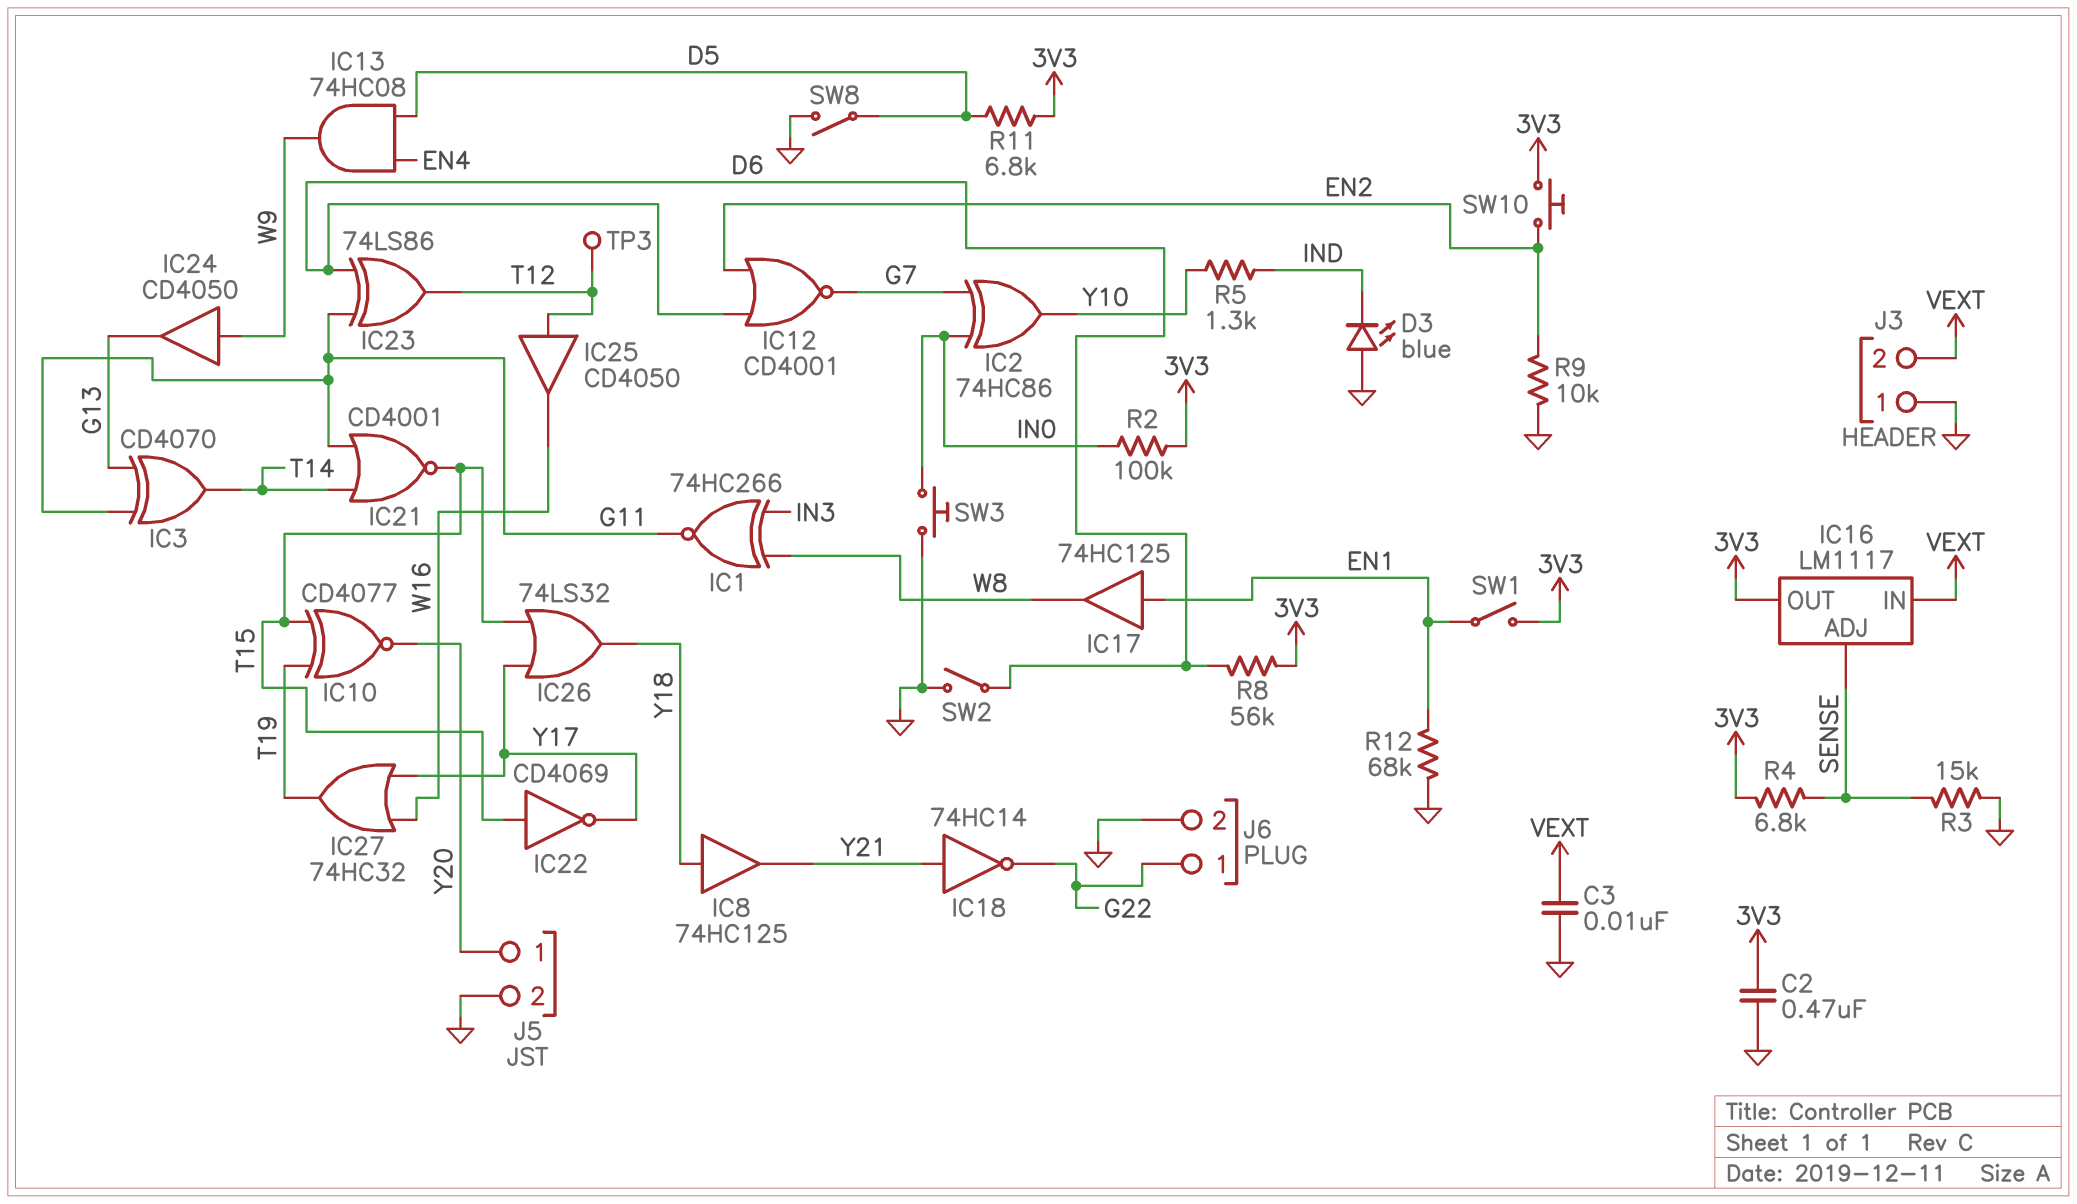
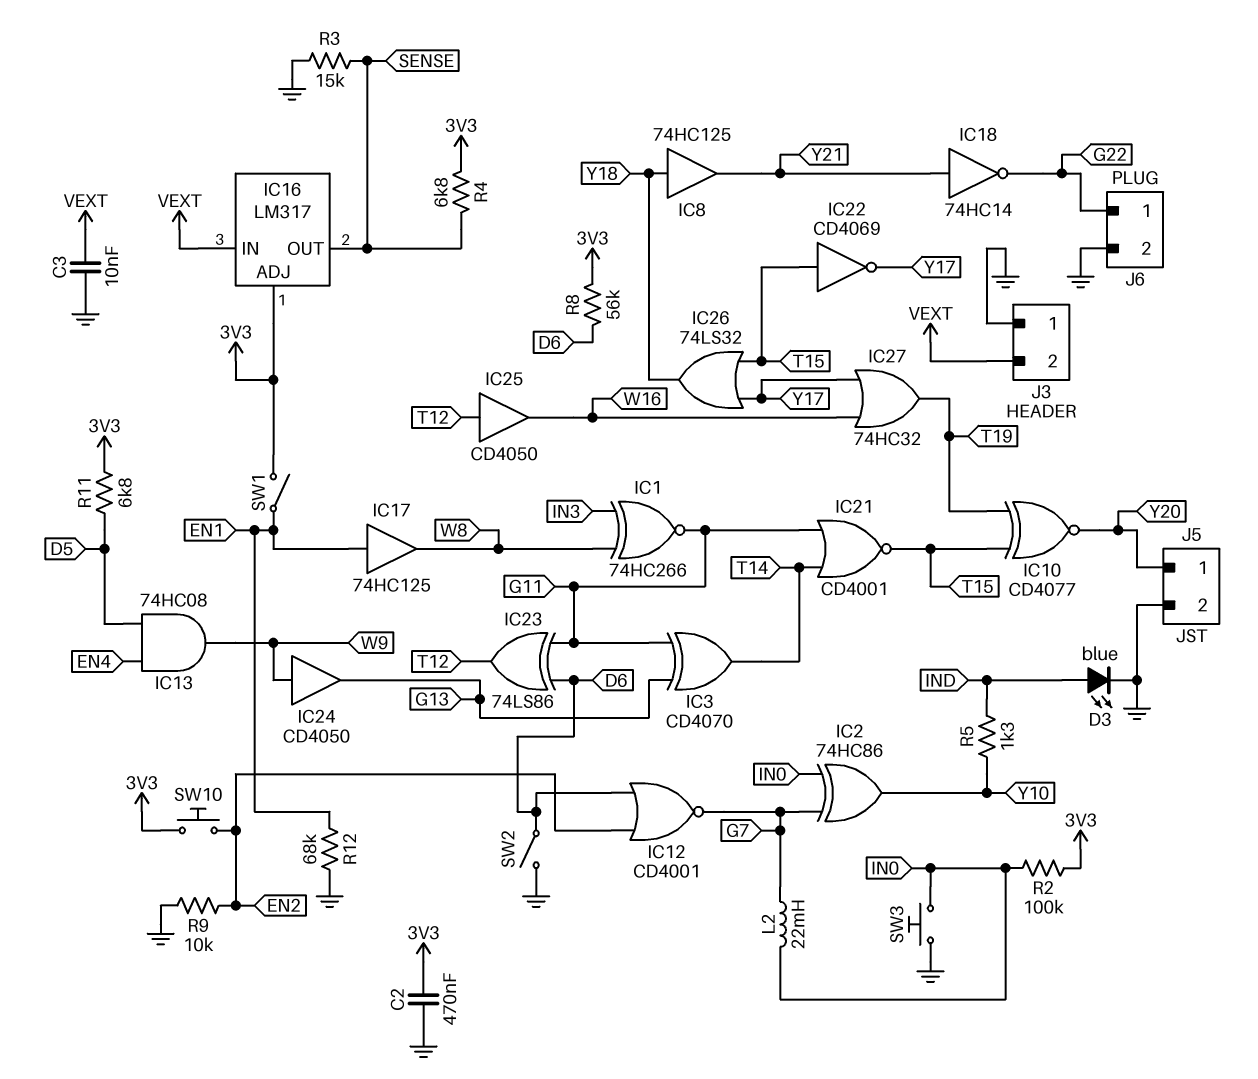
D3: LED blue (A GND, K IND) -> LED blue (A IND, K GND)
IC16: LM1117 -> LM317
IC16 pin ADJ: SENSE -> 3V3
IC16 pin OUT: 3V3 -> SENSE
L2: none -> 22mH (G7, IN0)
SW8: switch (D5, GND) -> none
TP3: test point (T12) -> none

